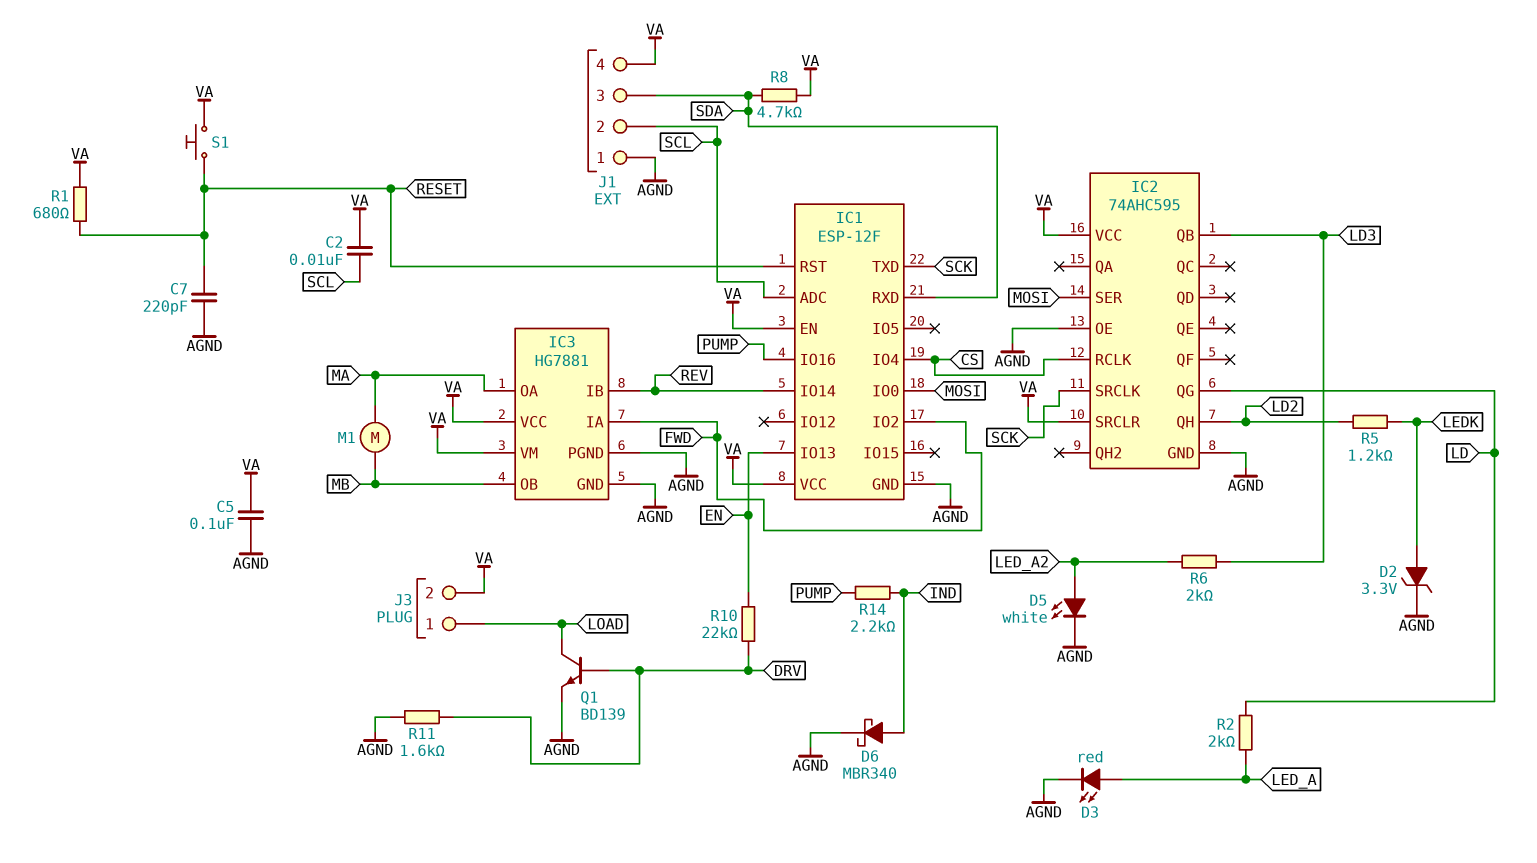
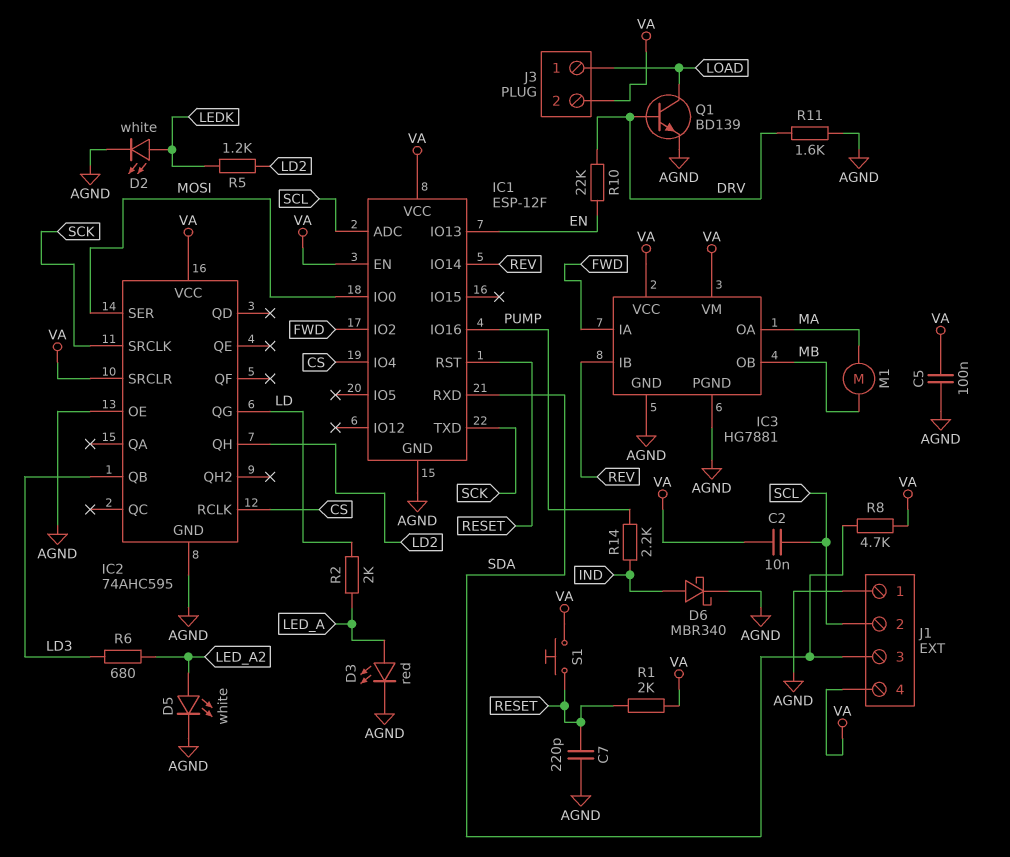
D2: zener 3.3V (A LEDK, K AGND) -> LED white (A LEDK, K AGND)
R1: 680 (RESET, VA) -> 2k (RESET, VA)
R6: 2k (LD3, LED_A2) -> 680 (LD3, LED_A2)

